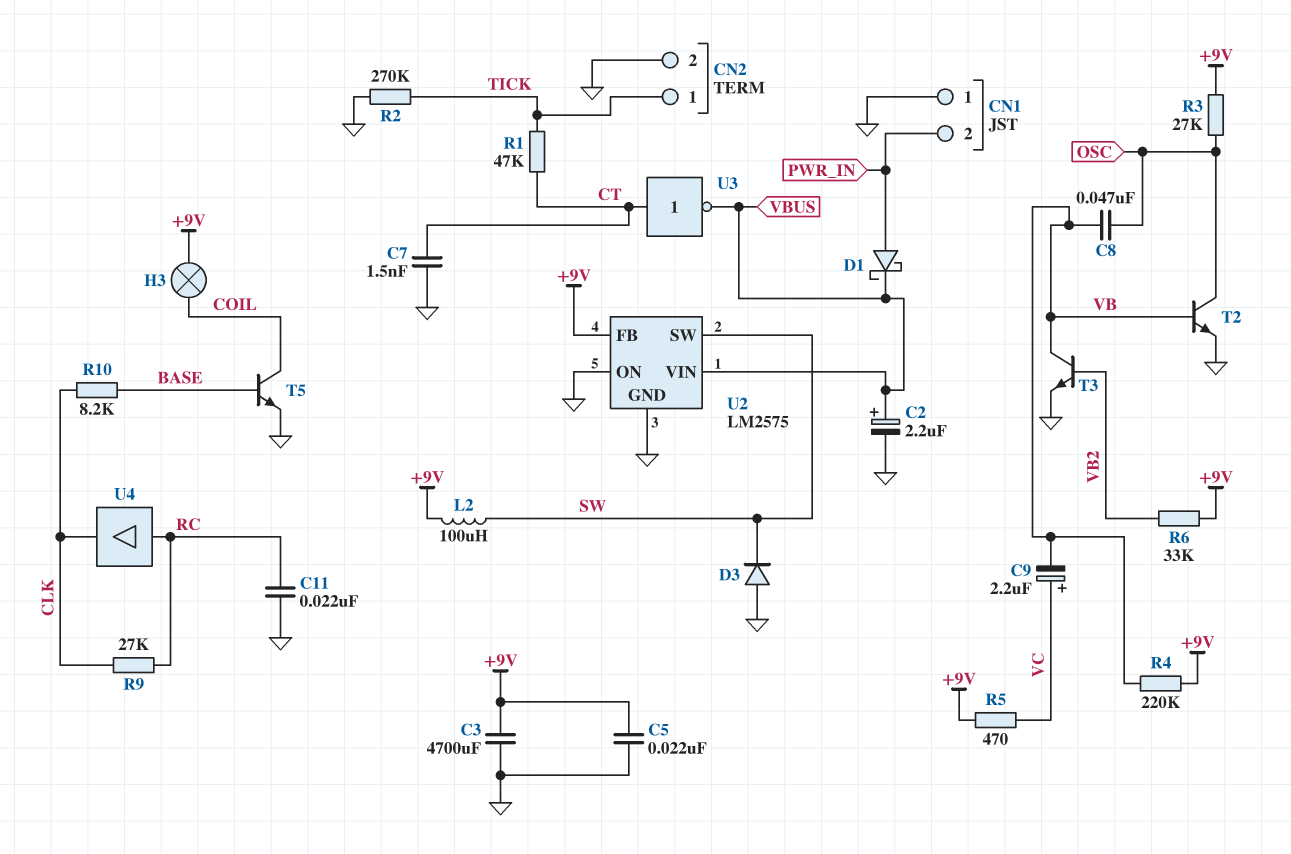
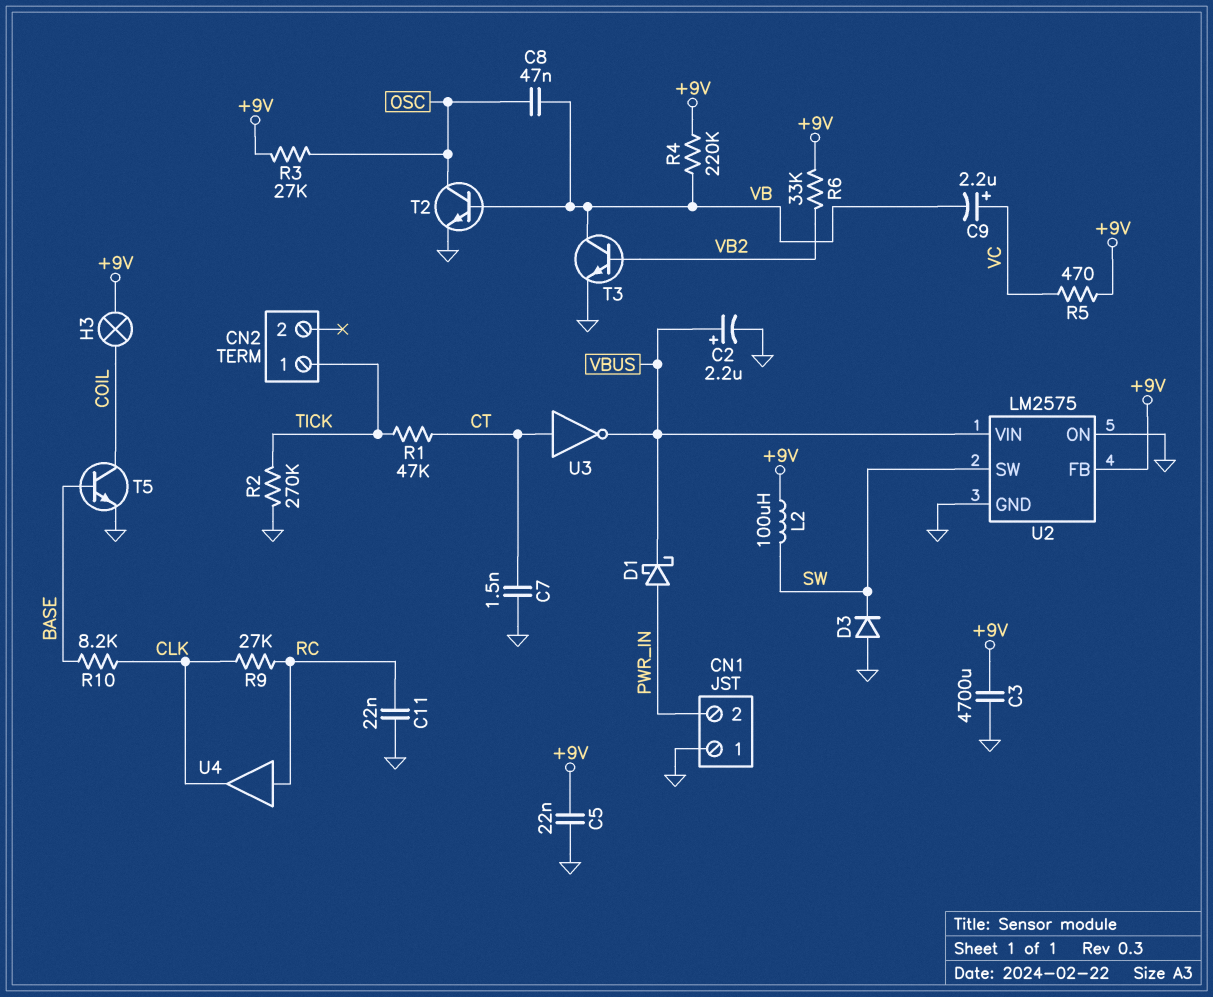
CN2 pin 2: GND -> none

